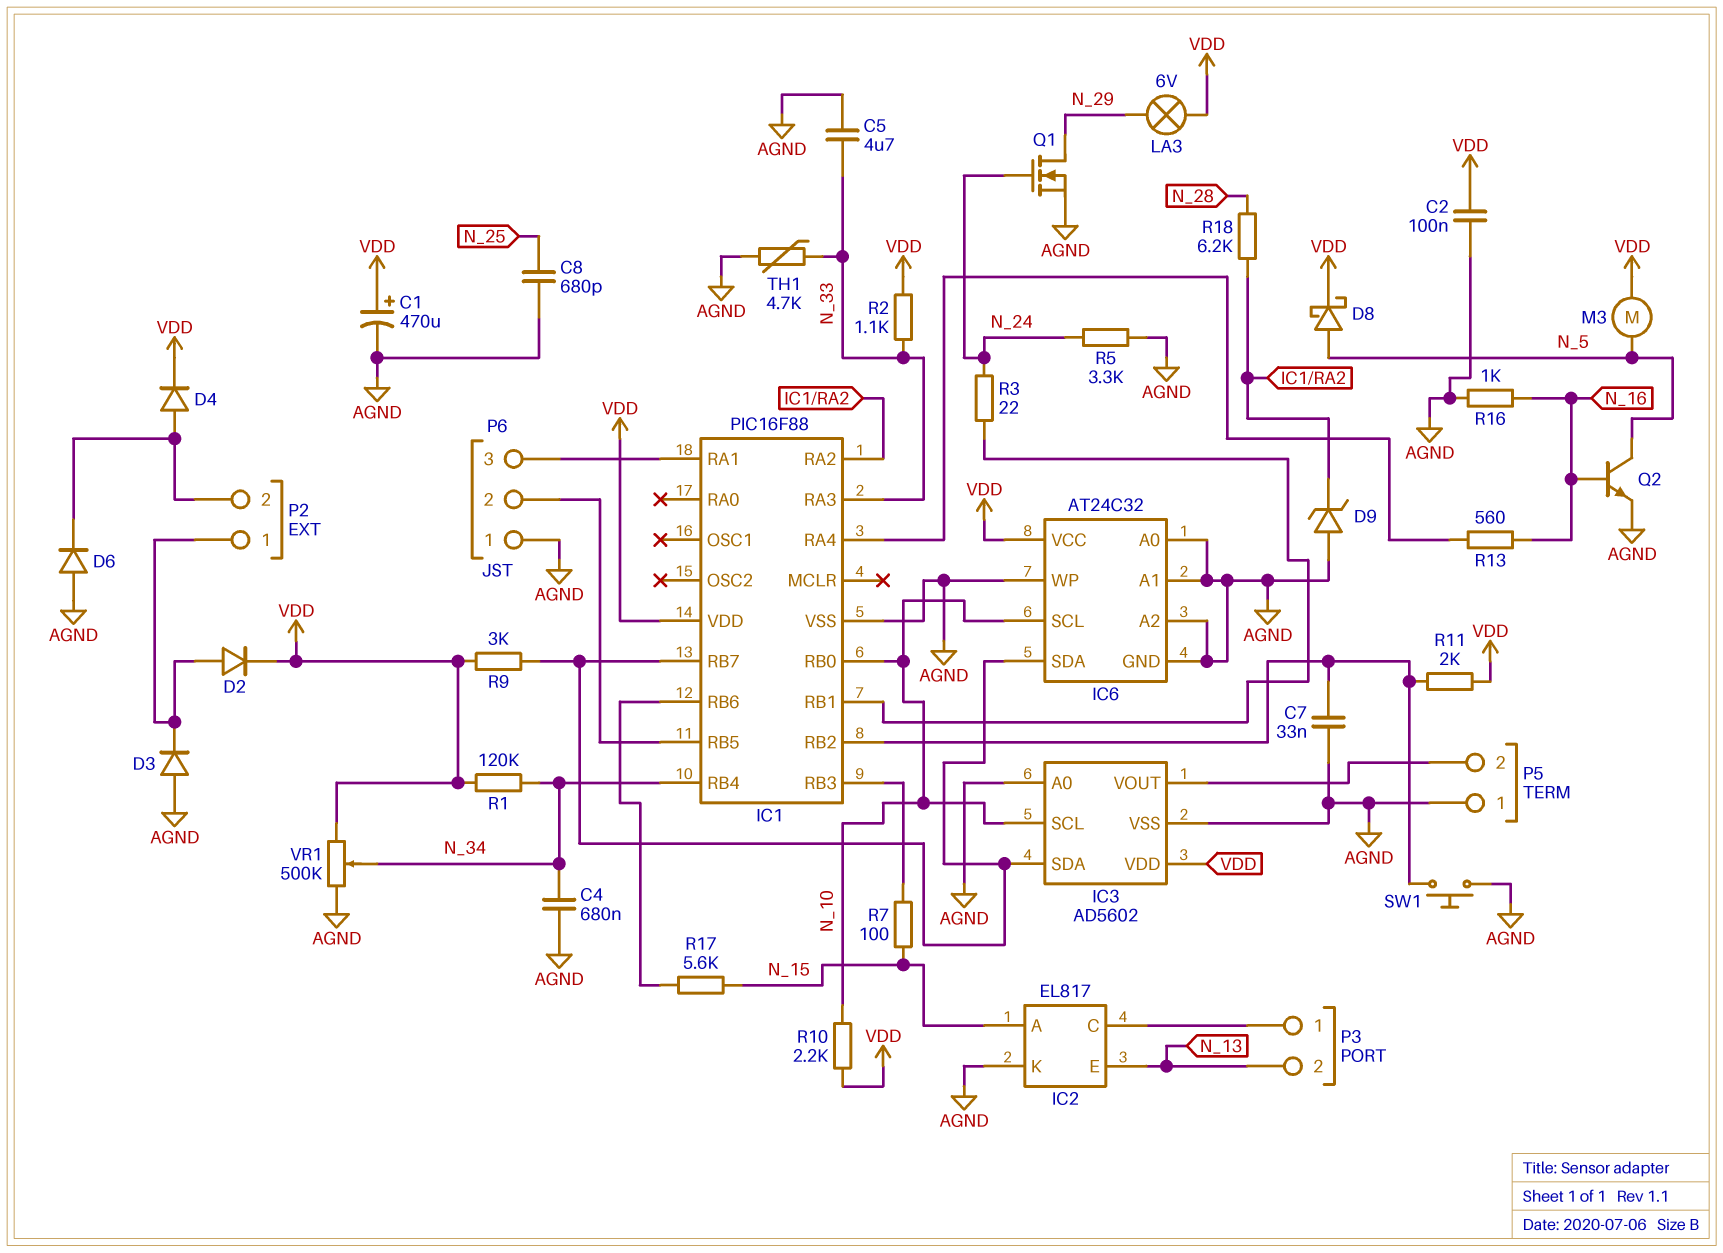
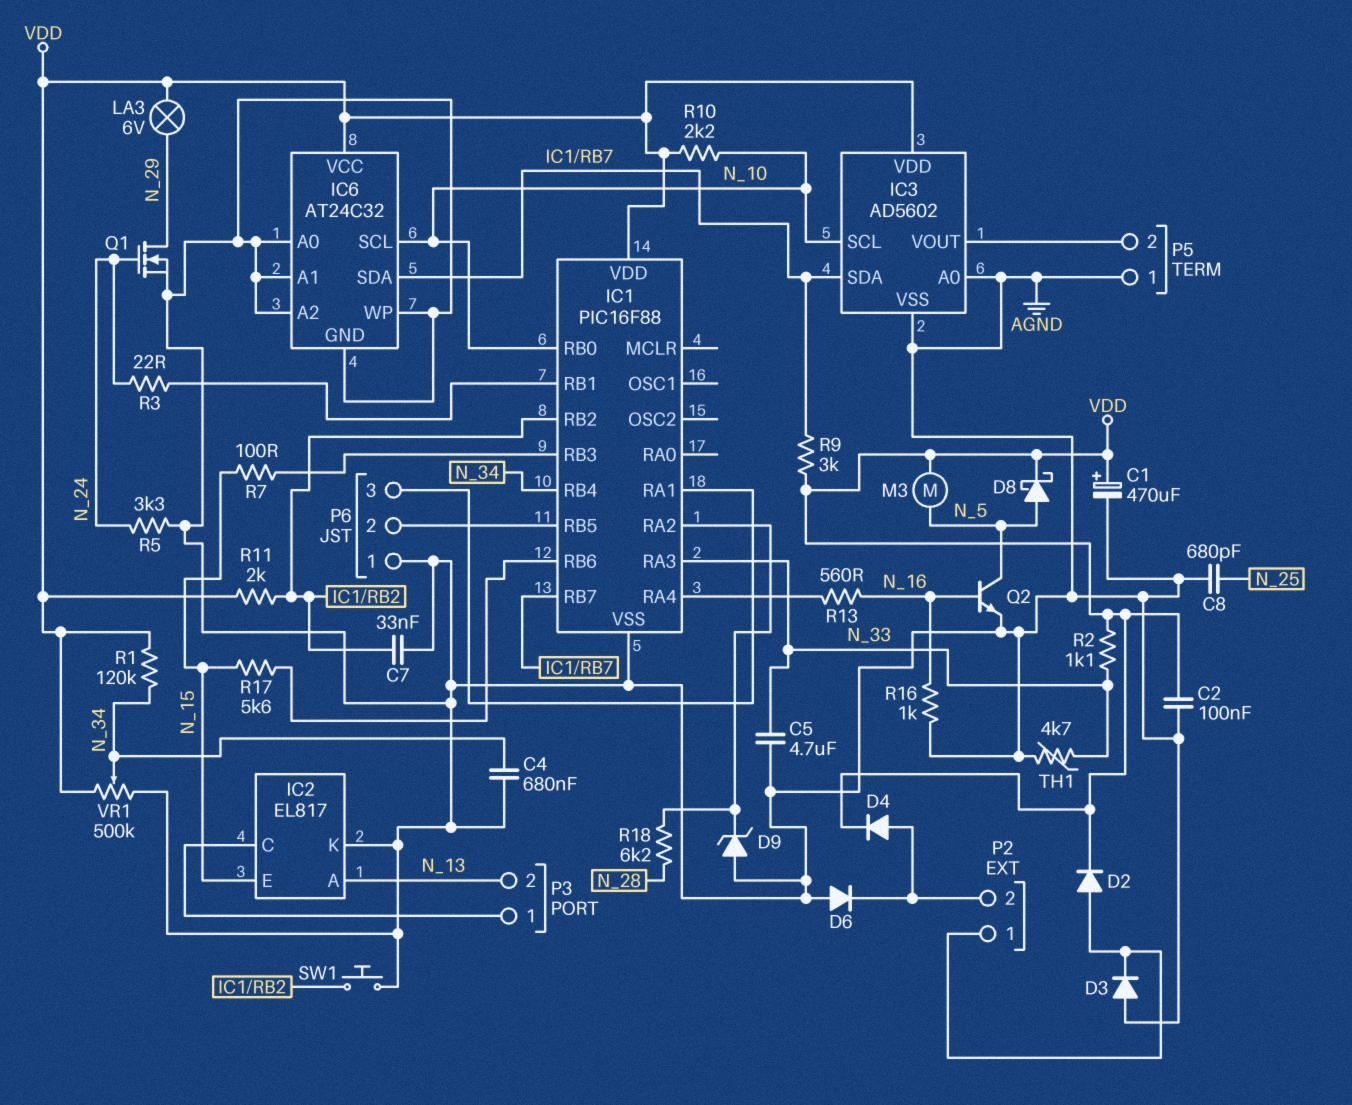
IC2 pin A: N_15 -> N_13
IC2 pin E: N_13 -> N_15

